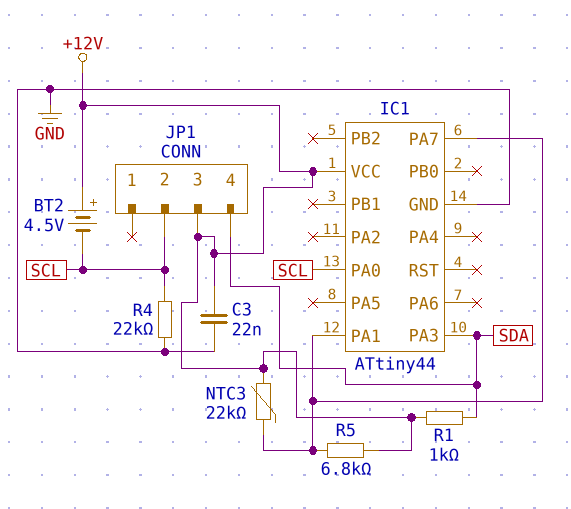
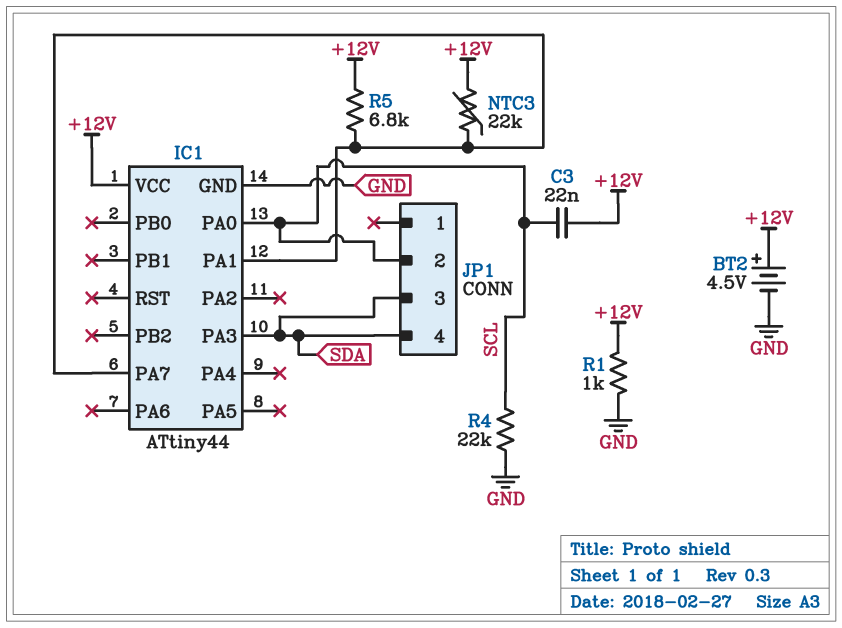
BT2: 4.5V (plus +12V, minus SCL) -> 4.5V (plus +12V, minus GND)
C3: 22nF (+12V, GND) -> 22nF (+12V, SCL)
JP1 pin 3: +12V -> SDA
R1: 1k (+12V, SDA) -> 1k (+12V, GND)

